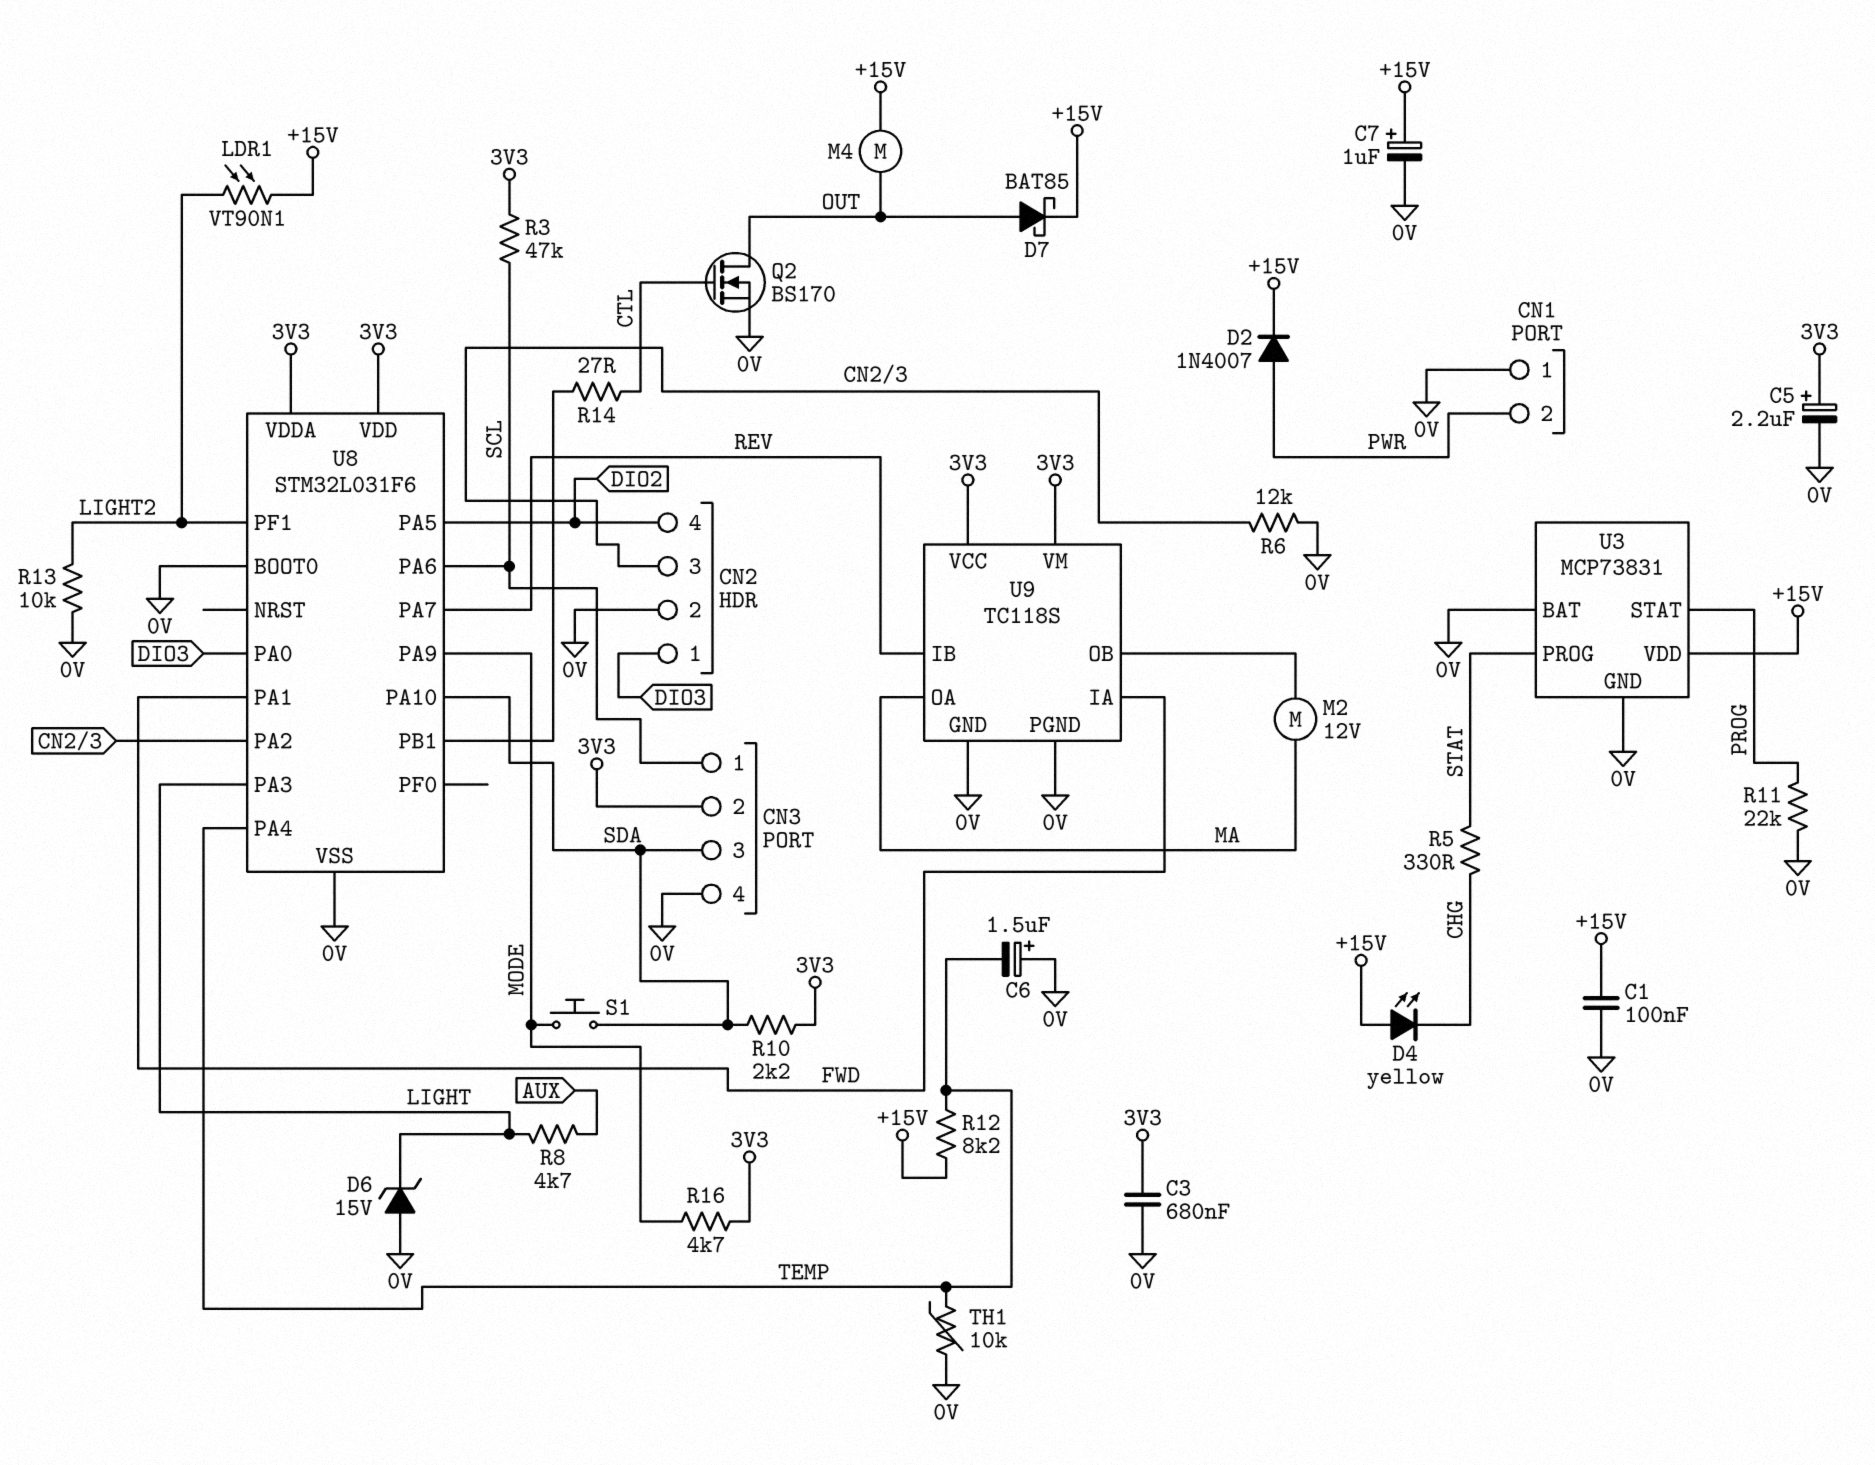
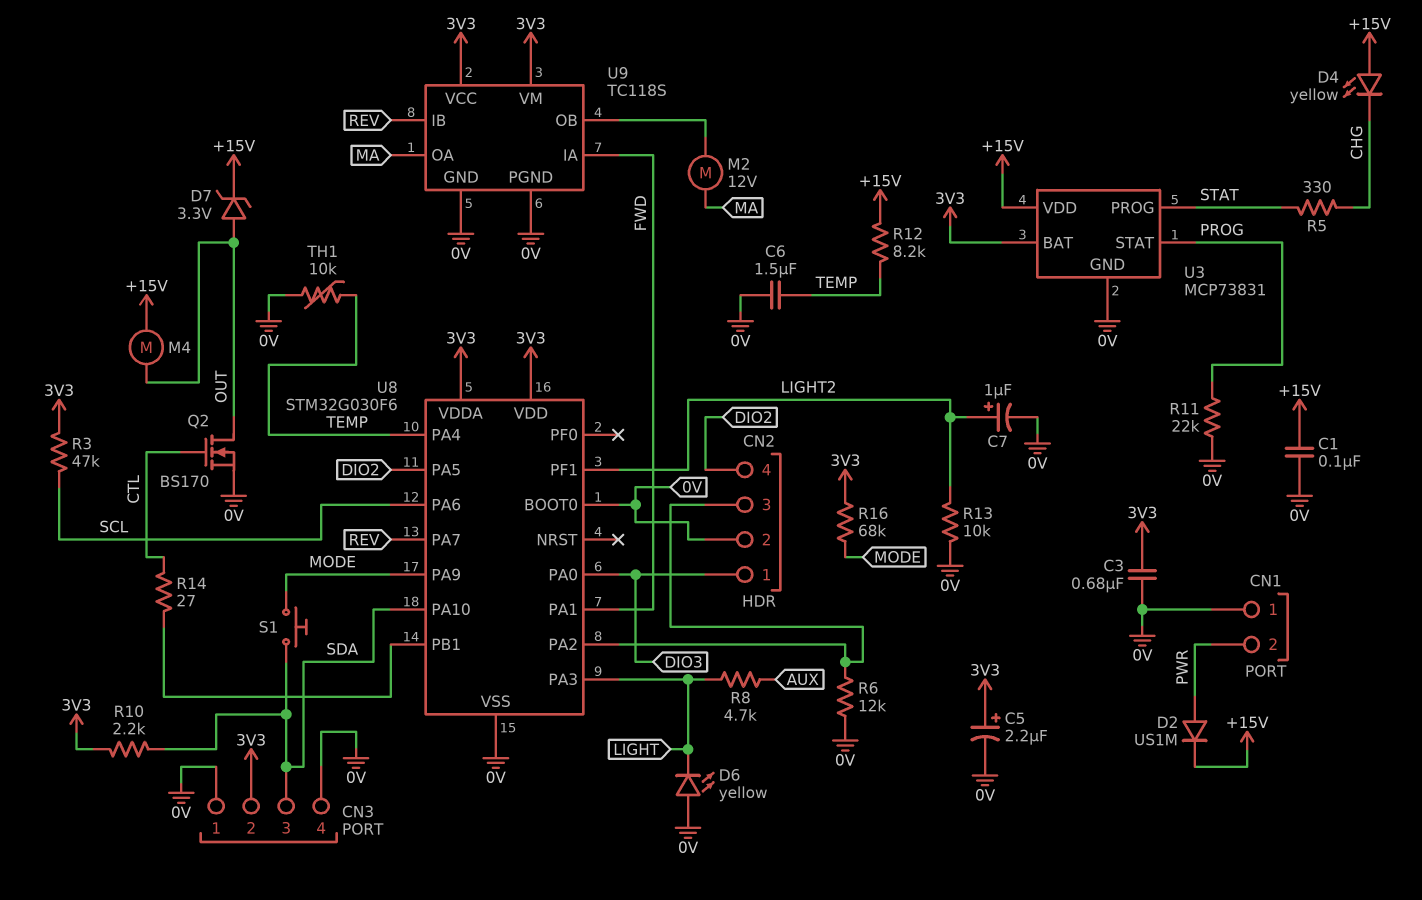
C6: 1.5uF (plus 0V, minus TEMP) -> 1.5uF (0V, TEMP)
C7: 1uF (plus +15V, minus 0V) -> 1uF (plus LIGHT2, minus 0V)
CN3 pin 1: SCL -> 0V
D2: diode 1N4007 (A PWR, K +15V) -> diode US1M (A PWR, K +15V)
D6: zener 15V (A 0V, K LIGHT) -> LED yellow (A 0V, K LIGHT)
D7: schottky BAT85 (A OUT, K +15V) -> zener 3.3V (A OUT, K +15V)
LDR1: VT90N1 (+15V, LIGHT2) -> none
R16: 4.7k (3V3, MODE) -> 68k (3V3, MODE)
U3 pin BAT: 0V -> 3V3
U8: STM32L031F6 -> STM32G030F6

